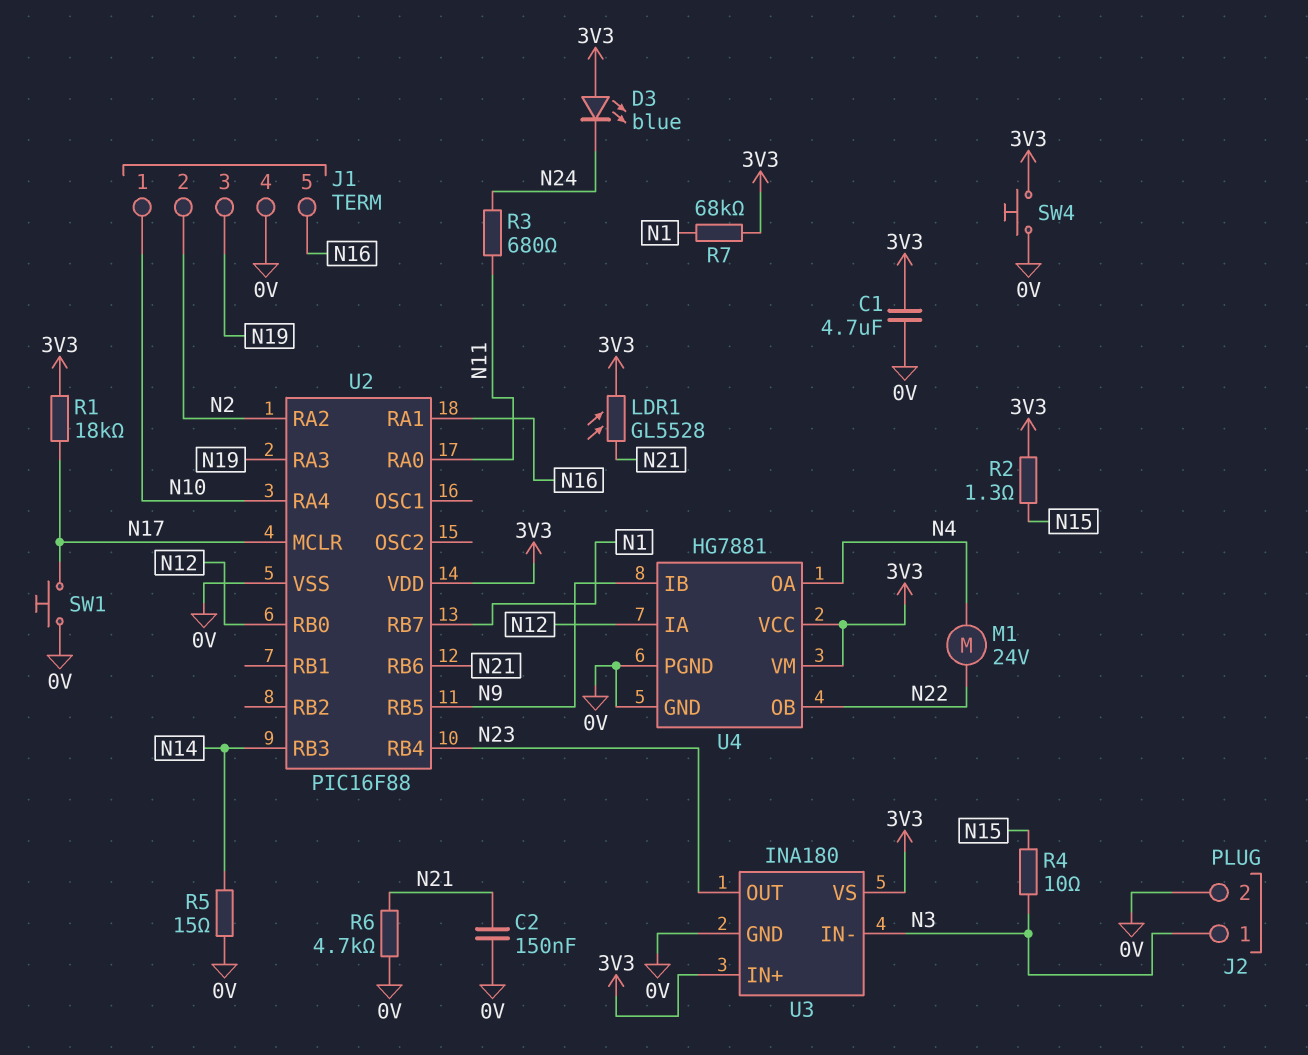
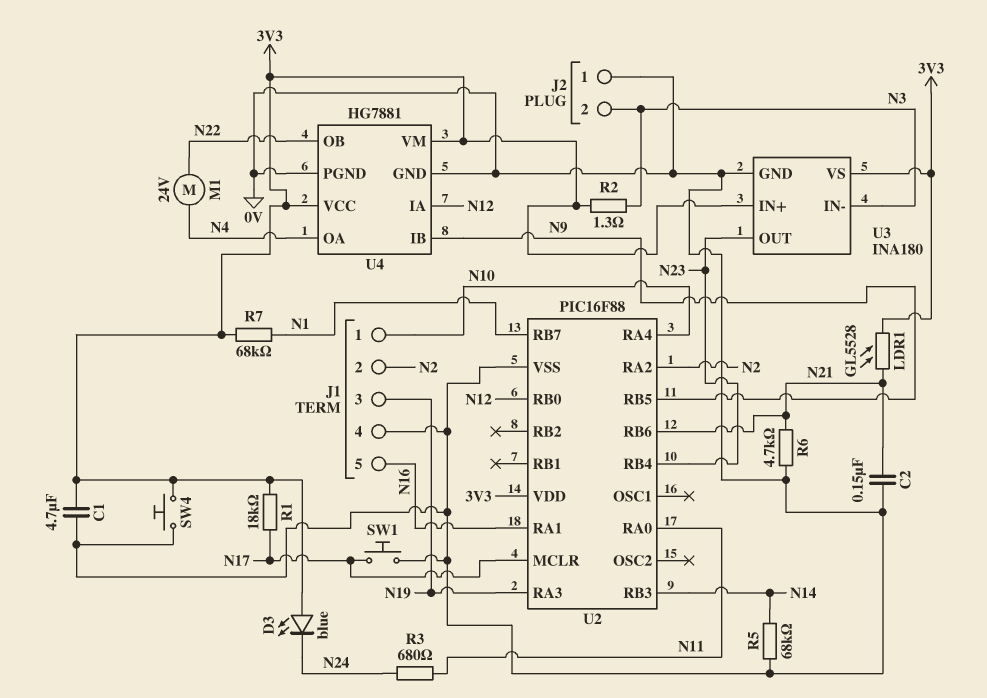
J2 pin 1: N3 -> 0V
J2 pin 2: 0V -> N3
R2: 1.3 (3V3, N15) -> 1.3 (3V3, N3)
R4: 10 (N3, N15) -> none
R5: 15 (0V, N14) -> 68k (0V, N14)

